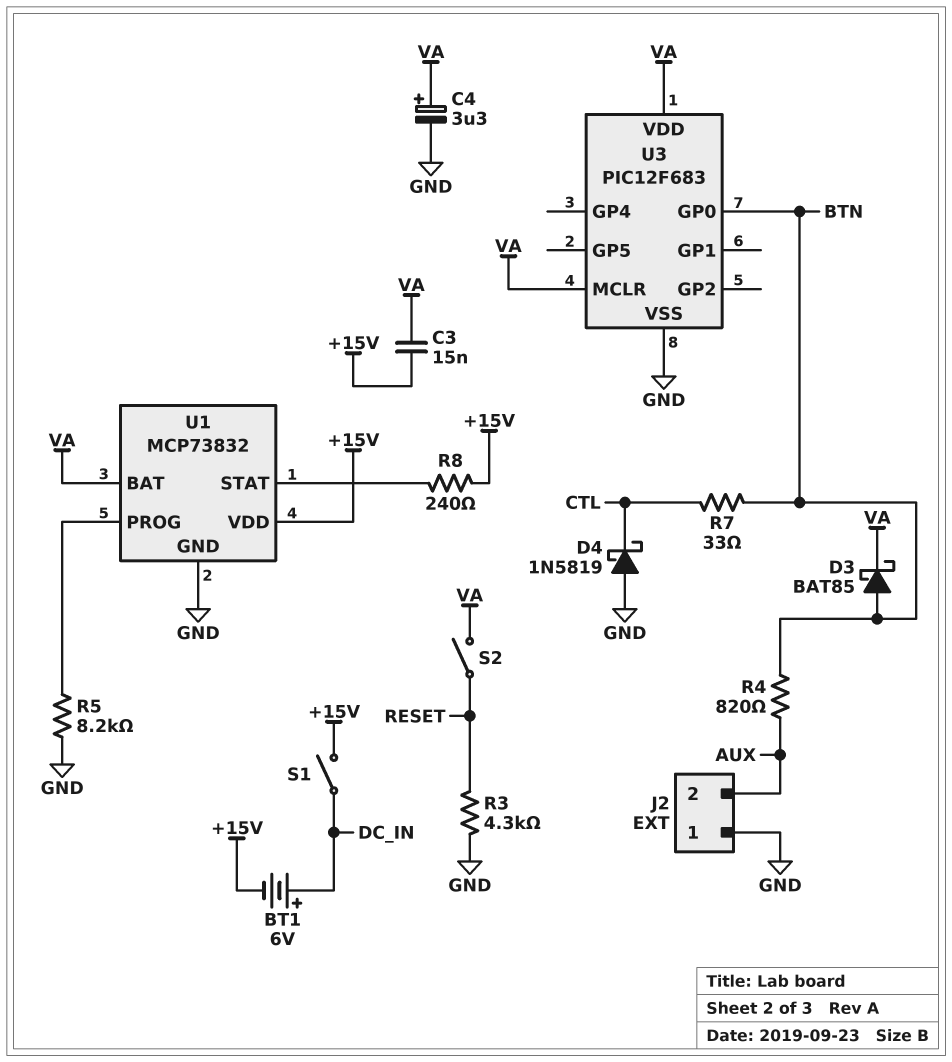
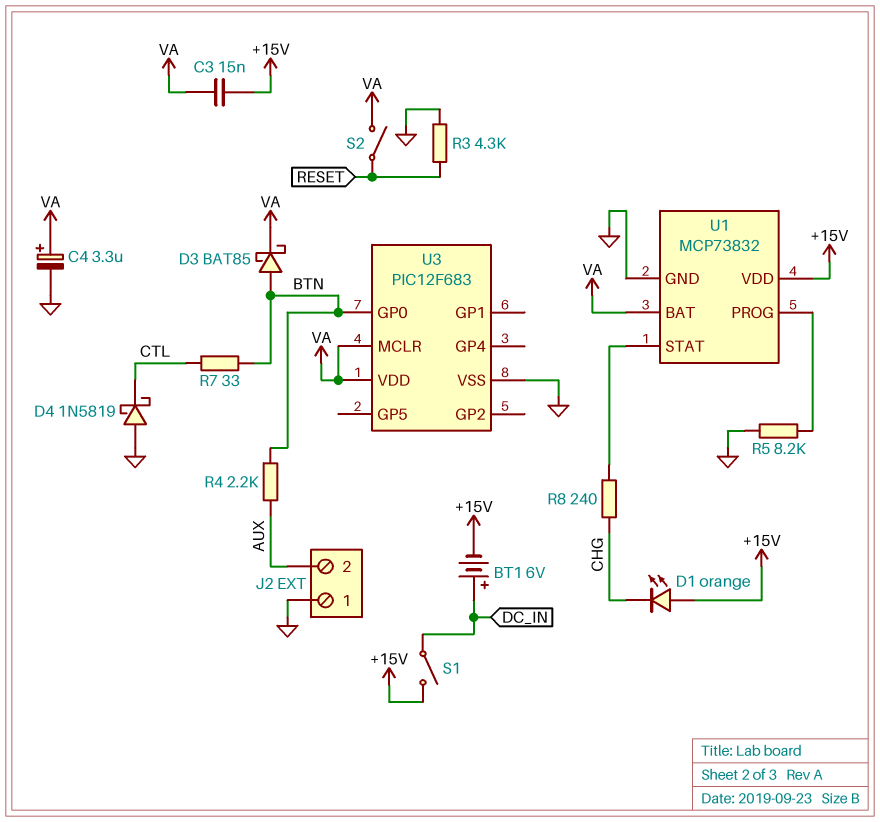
D1: none -> LED orange (A +15V, K CHG)
R4: 820 (AUX, BTN) -> 2.2k (AUX, BTN)
R8: 240 (+15V, U1/STAT) -> 240 (CHG, U1/STAT)

